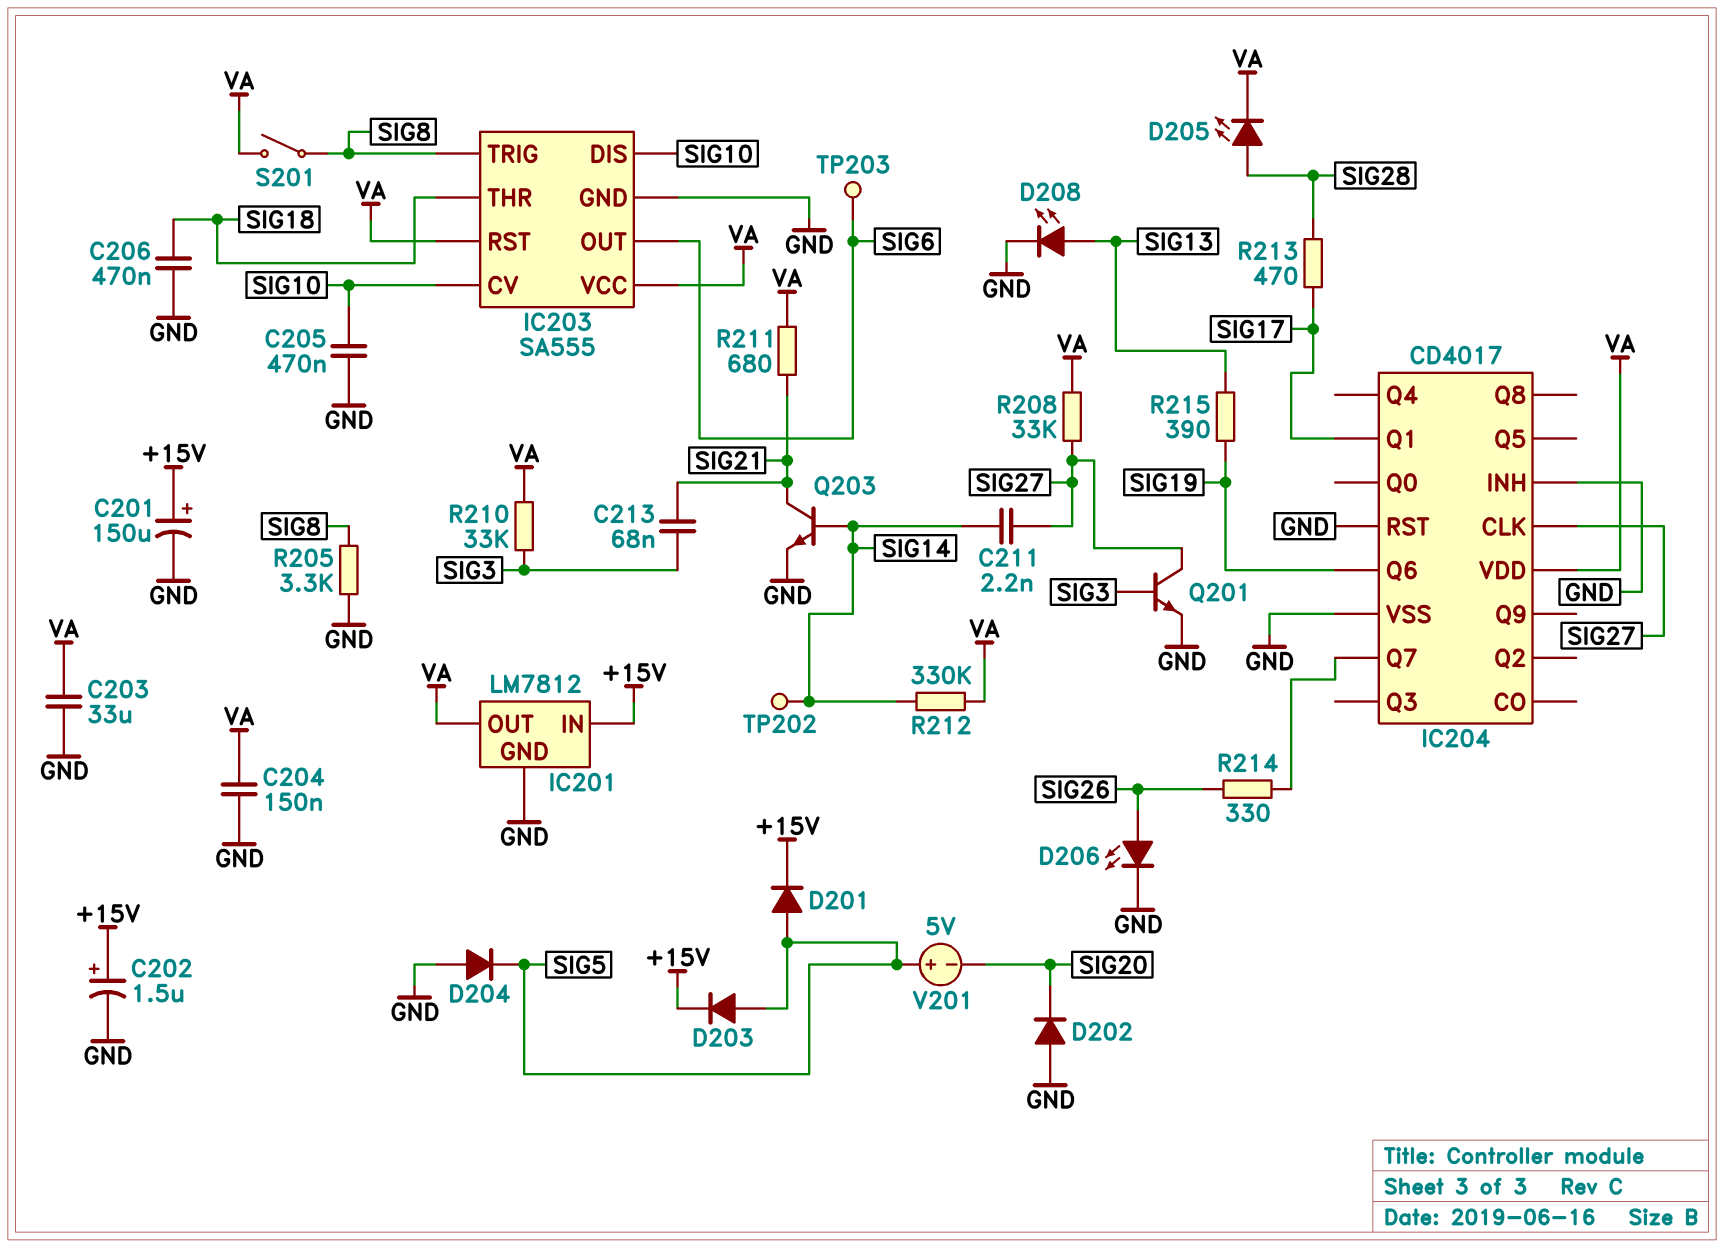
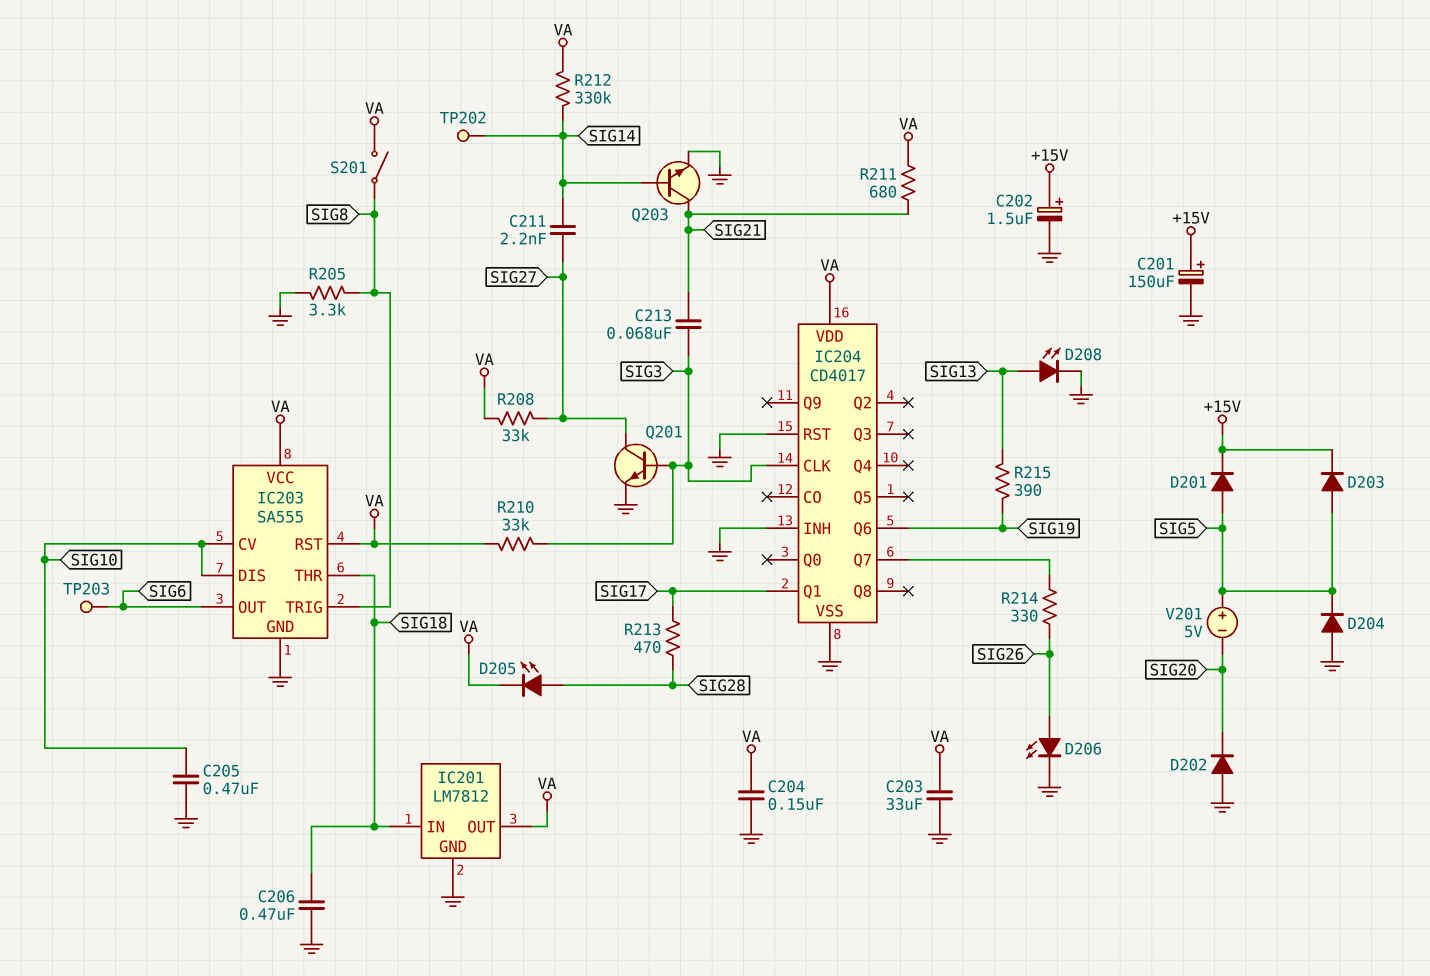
IC201 pin IN: +15V -> SIG18
IC204 pin CLK: SIG27 -> SIG3

